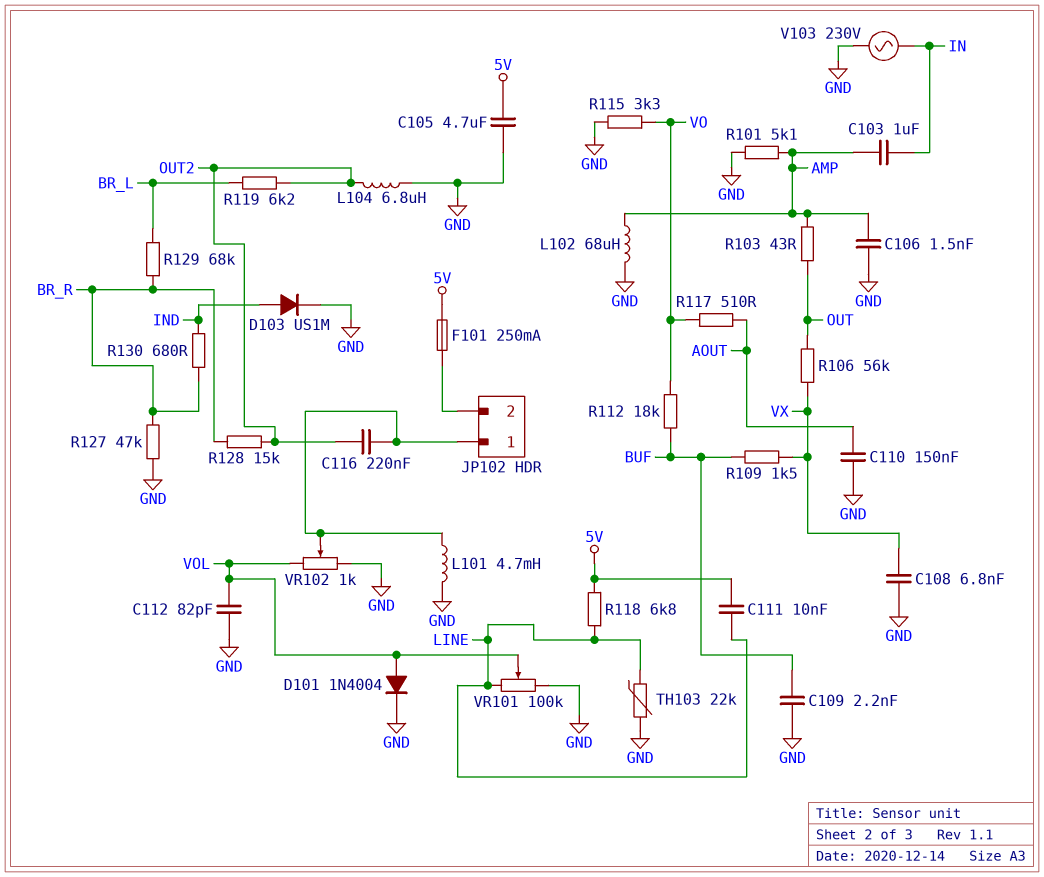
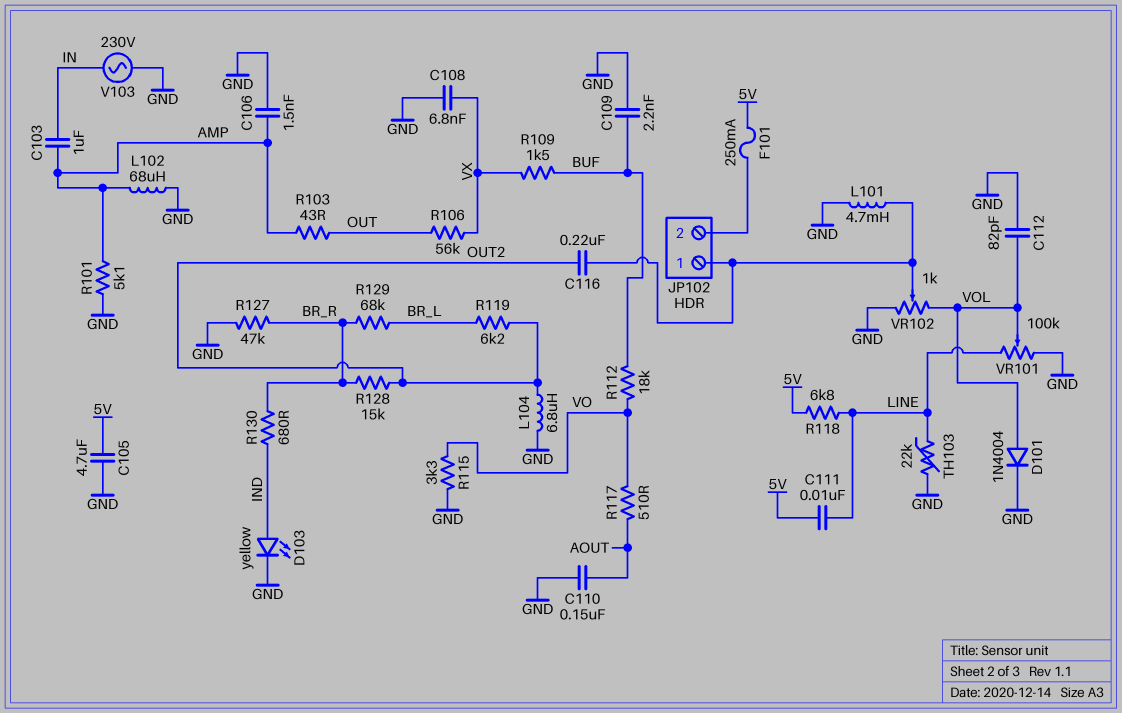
D103: diode US1M (A IND, K GND) -> LED yellow (A IND, K GND)

